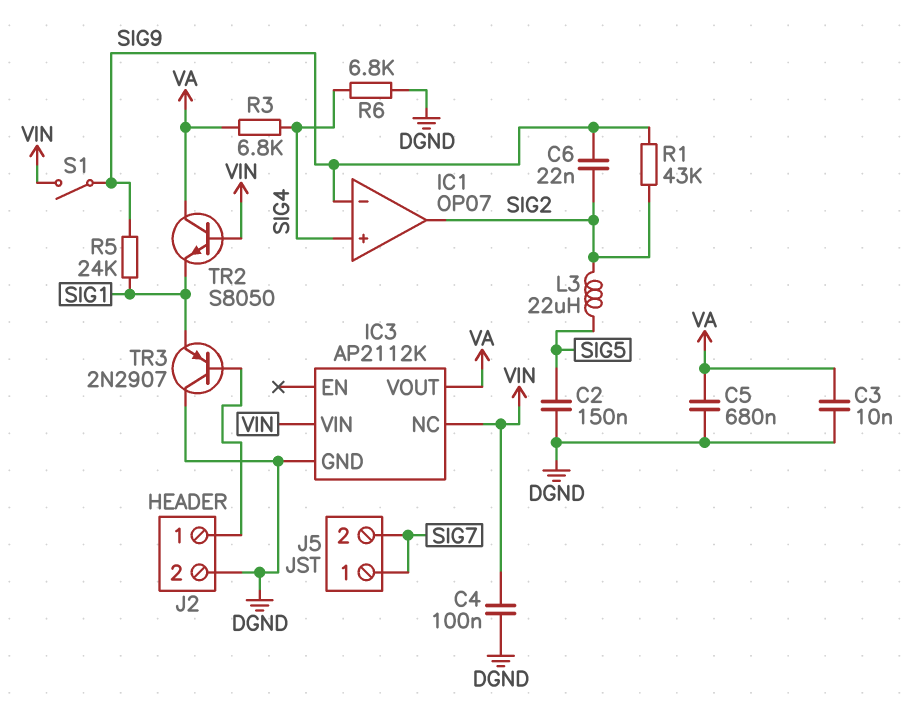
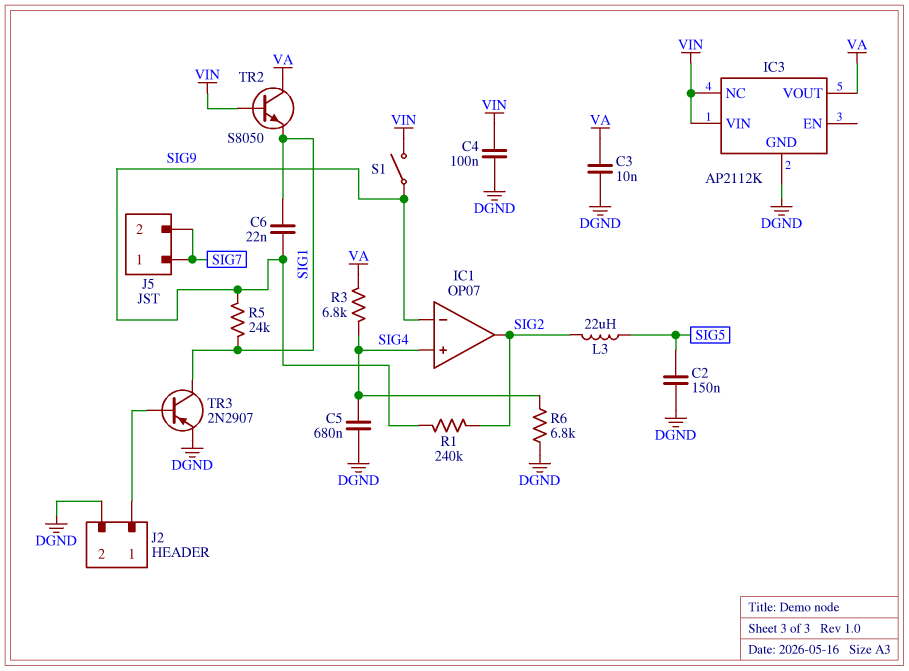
C5: 680nF (DGND, VA) -> 680nF (DGND, SIG4)
C6: 22nF (SIG2, SIG9) -> 22nF (SIG1, SIG9)
R1: 43k (SIG2, SIG9) -> 240k (SIG2, SIG9)
TR3: PNP 2N2907 (B J2/1, C DGND, E SIG1) -> PNP 2N2907 (B J2/1, C SIG1, E DGND)

